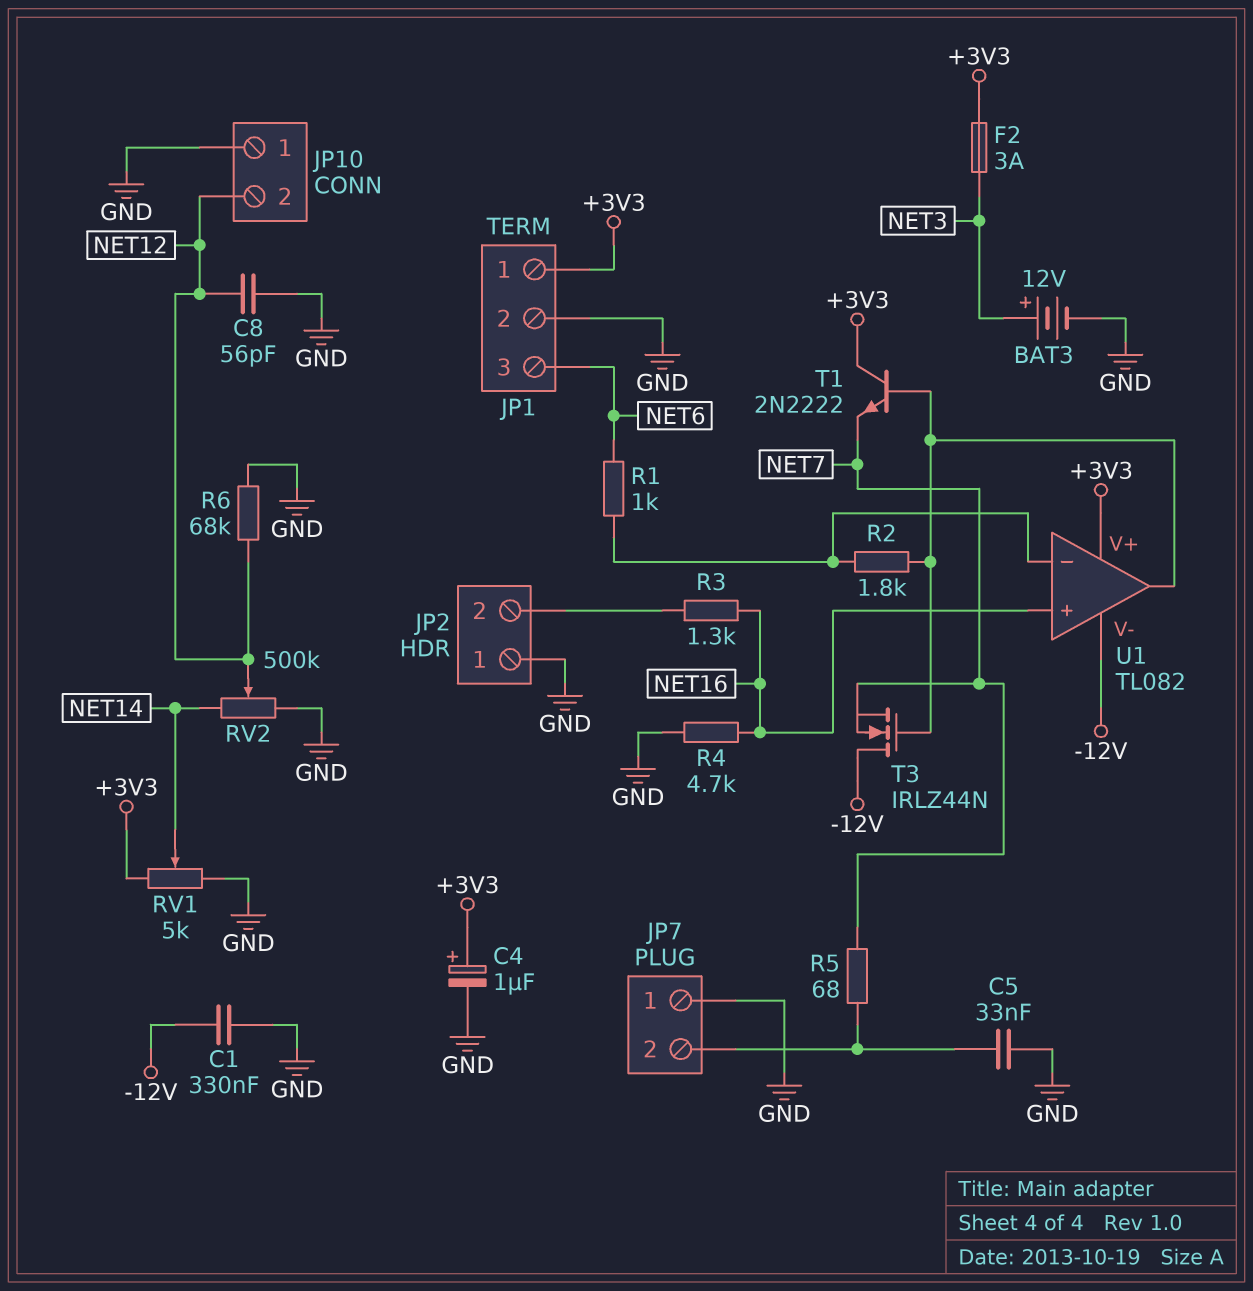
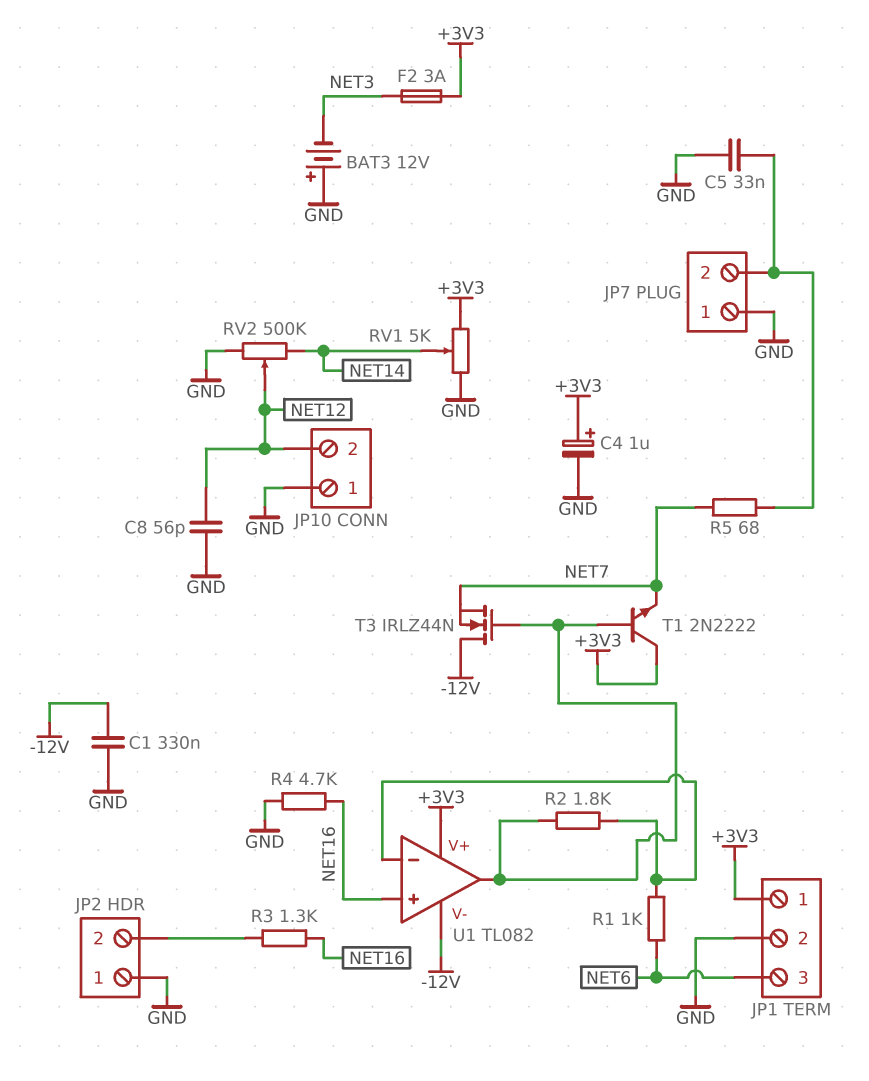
BAT3: 12V (plus NET3, minus GND) -> 12V (plus GND, minus NET3)
R6: 68k (GND, NET12) -> none

